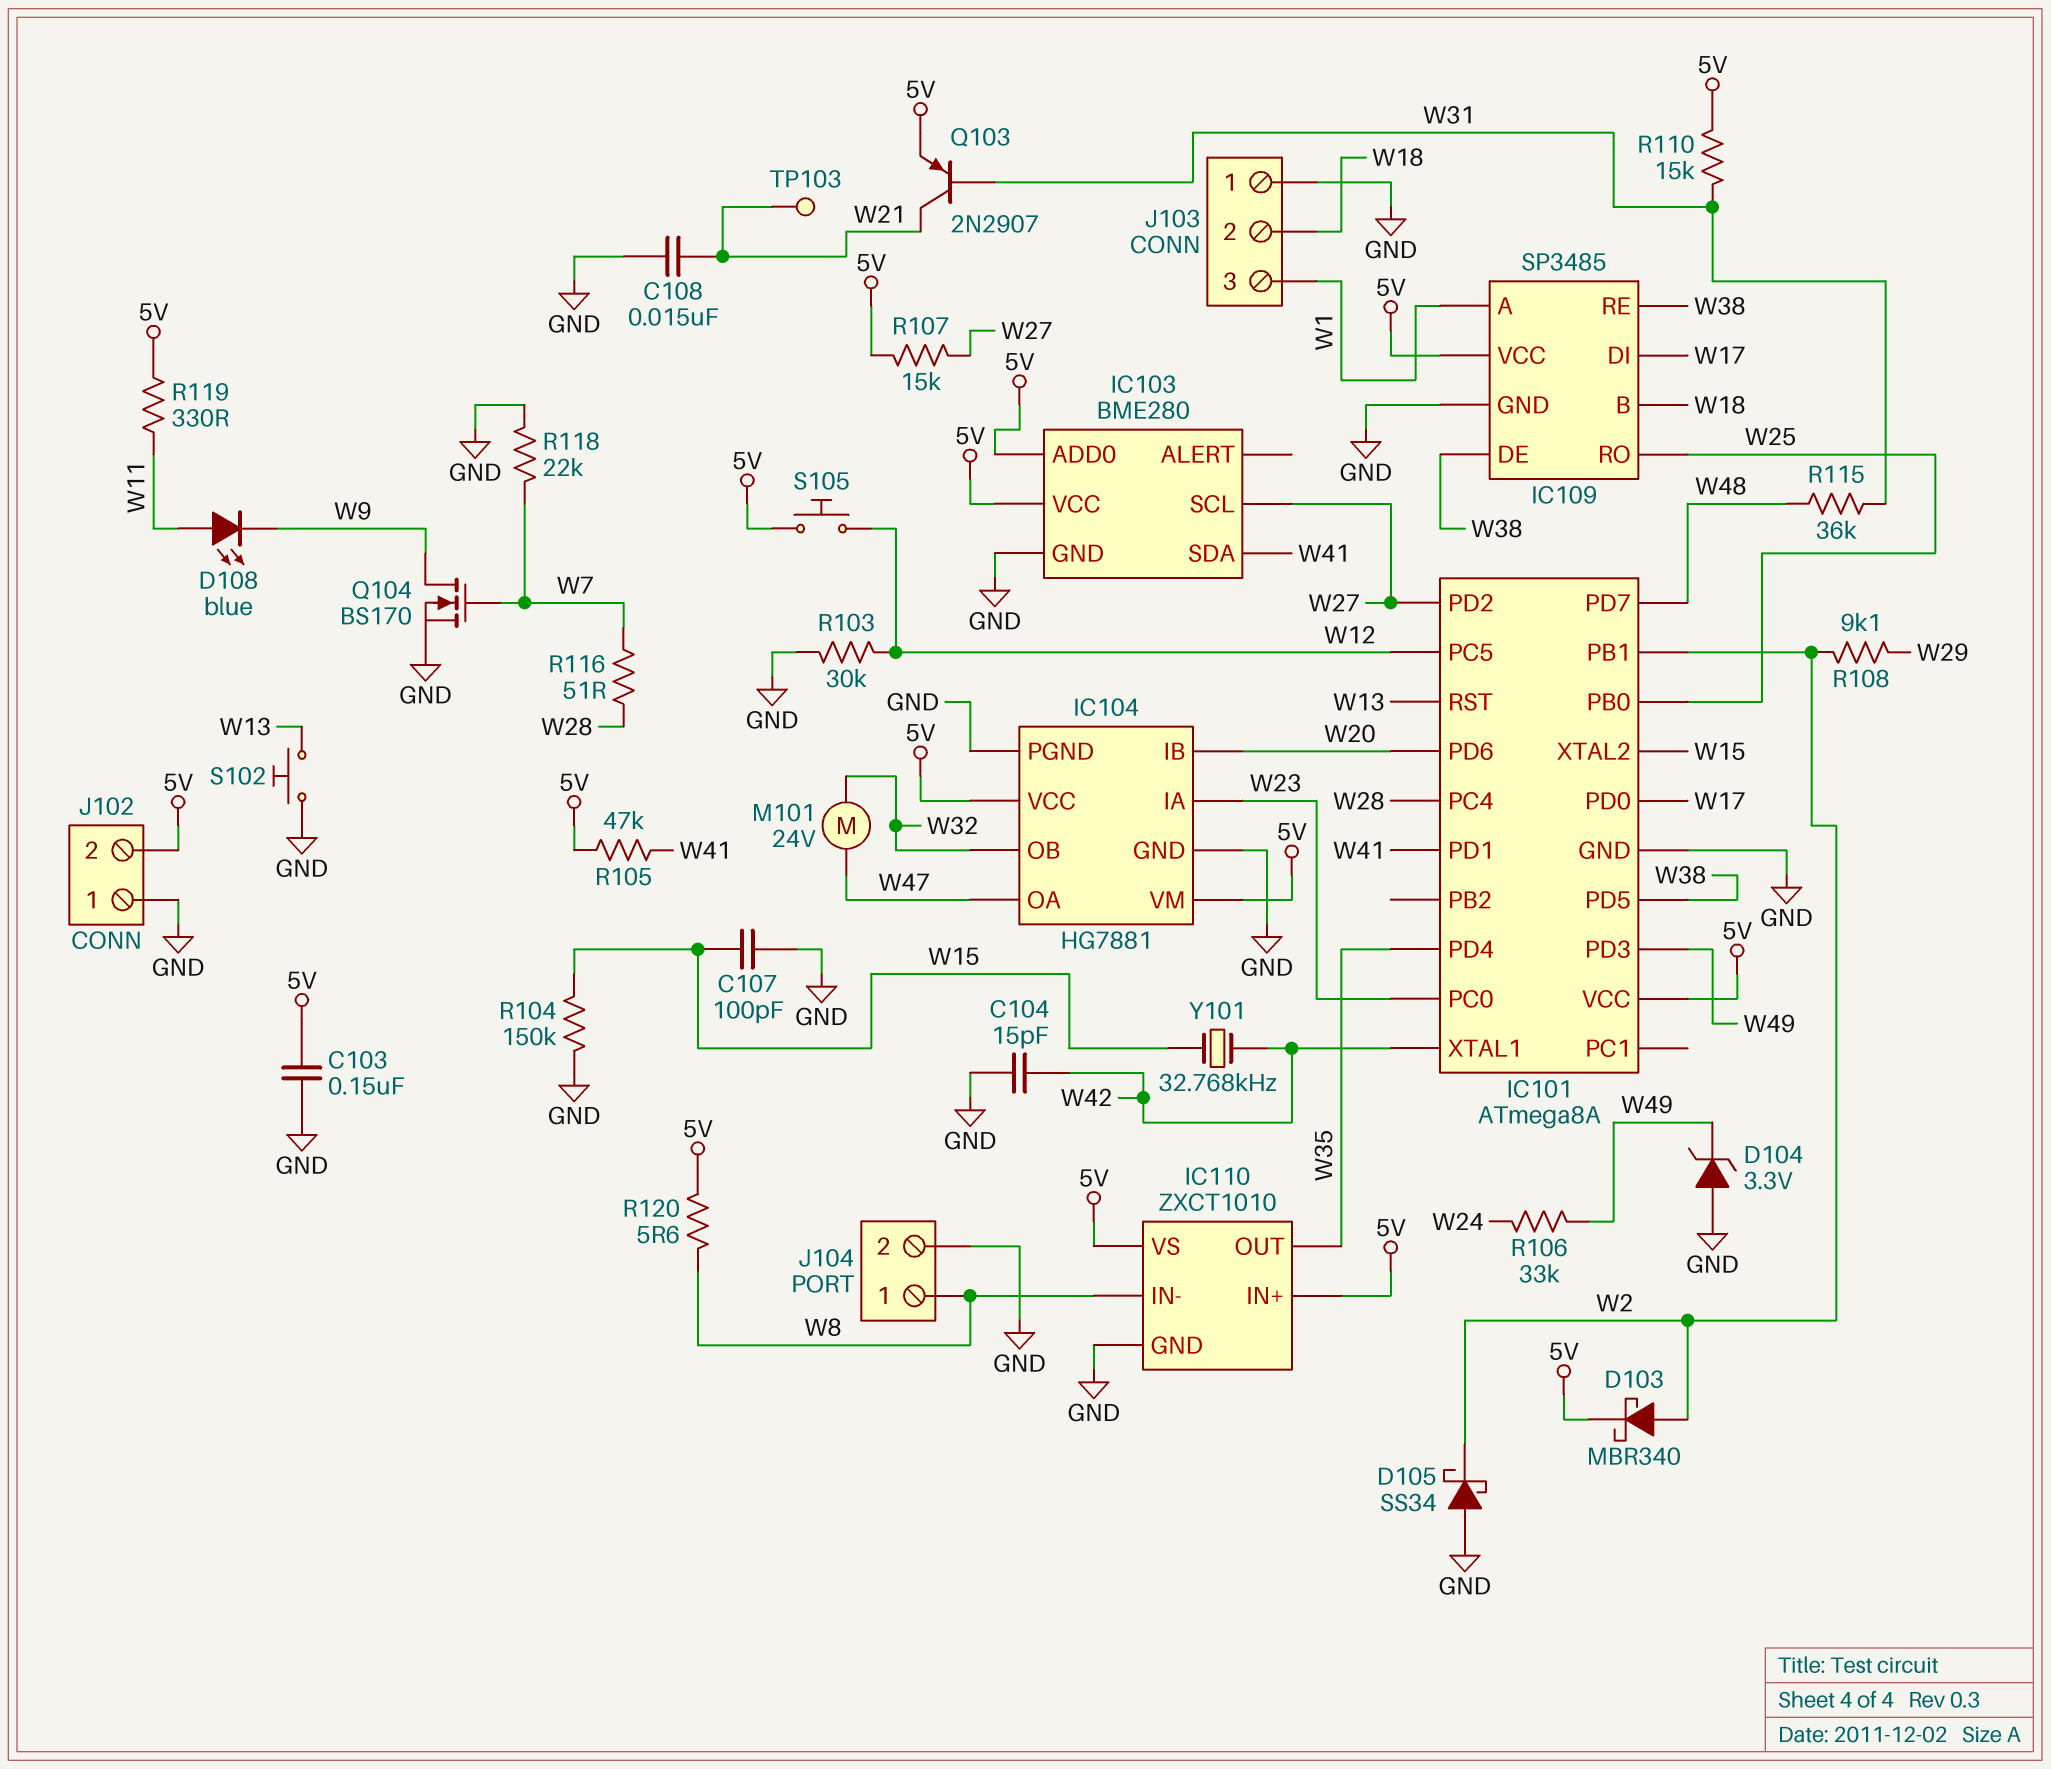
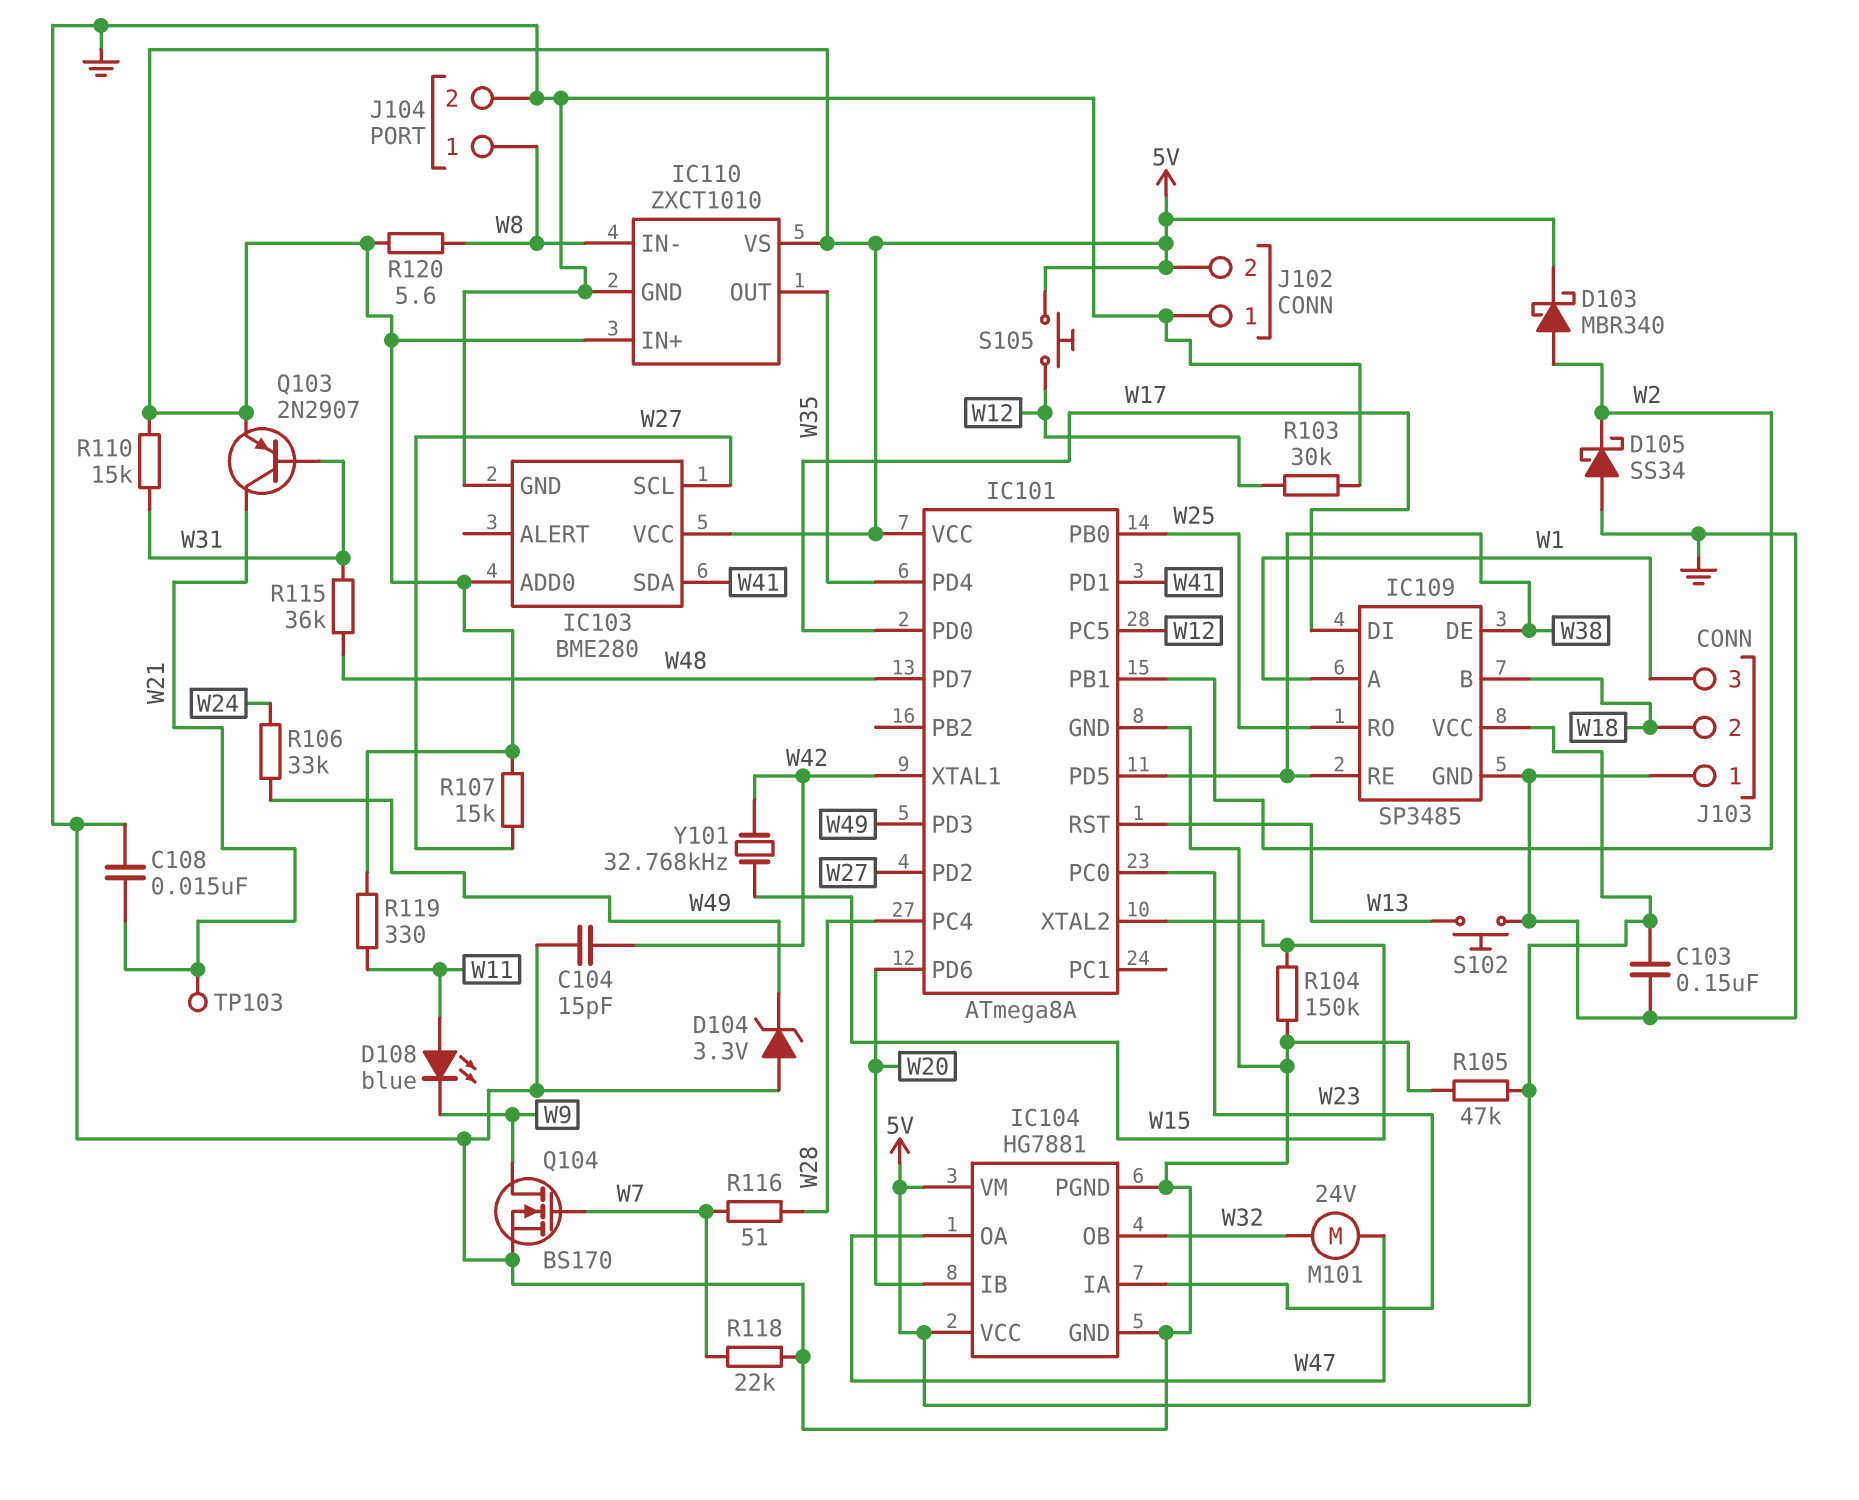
C107: 100pF (GND, W15) -> none
R105: 47k (5V, W41) -> 47k (5V, GND)
R108: 9.1k (W2, W29) -> none

